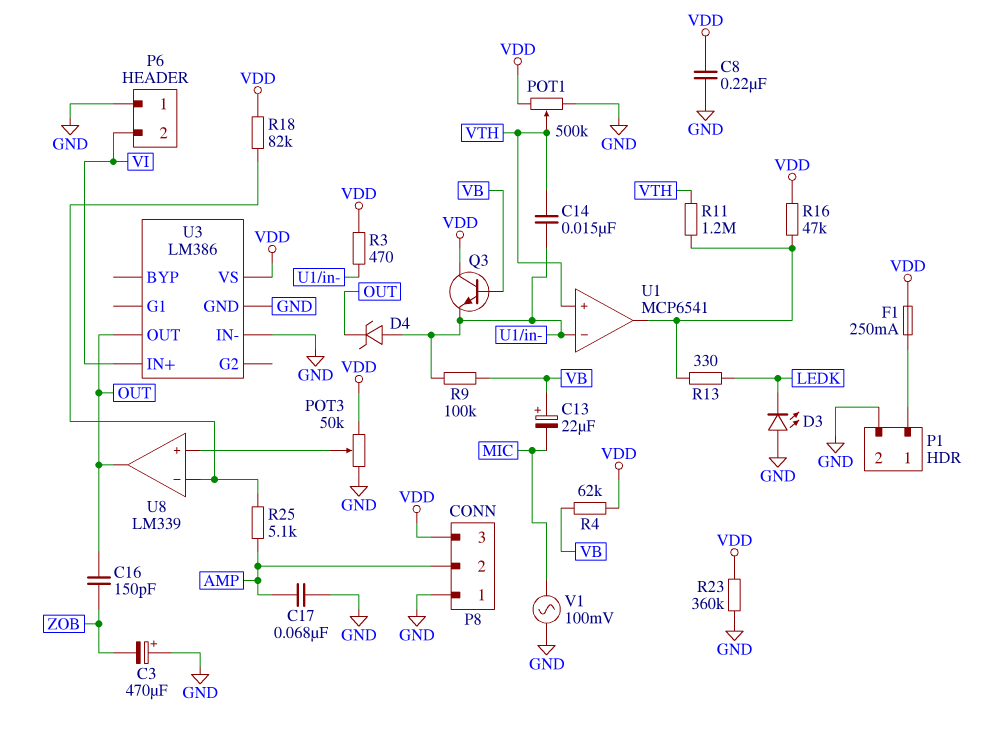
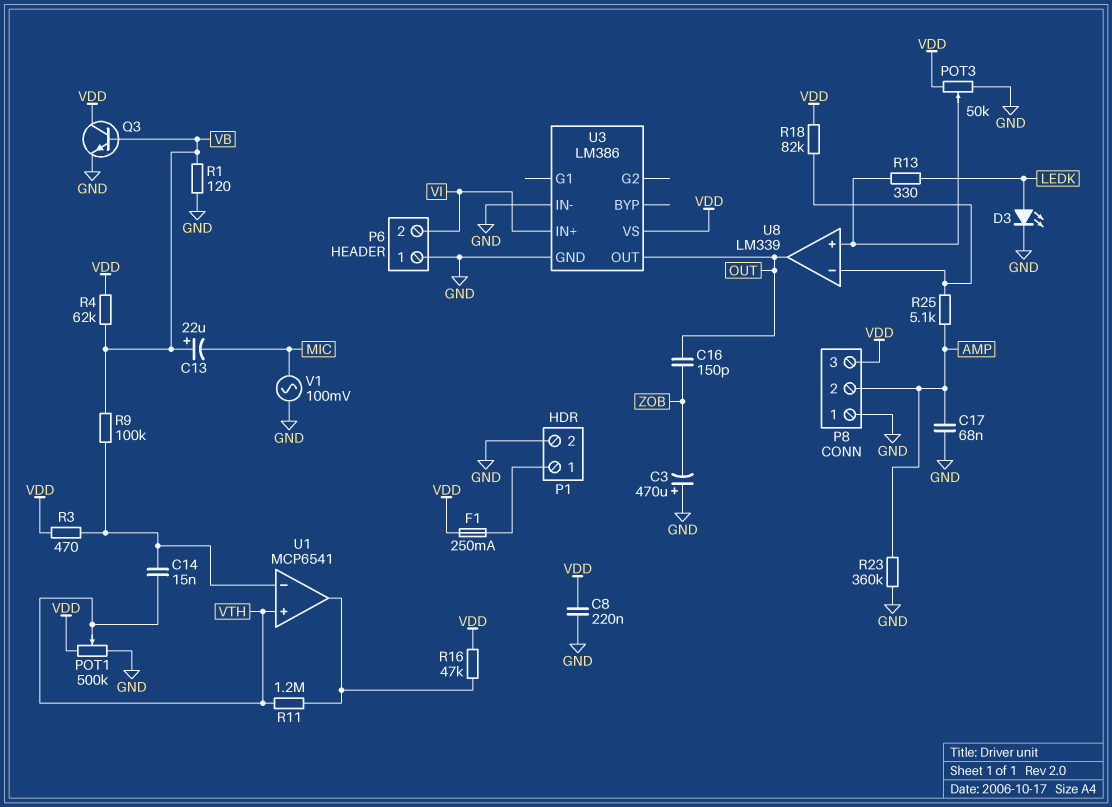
D3: LED (A GND, K LEDK) -> LED (A LEDK, K GND)
D4: zener (A U1/in-, K OUT) -> none
Q3: NPN (B VB, C VDD, E U1/in-) -> NPN (B VB, C VDD, E GND)
R1: none -> 120 (GND, VB)
R13: 330 (LEDK, U1/out) -> 330 (LEDK, U8/in+)
R23: 360k (GND, VDD) -> 360k (AMP, GND)

